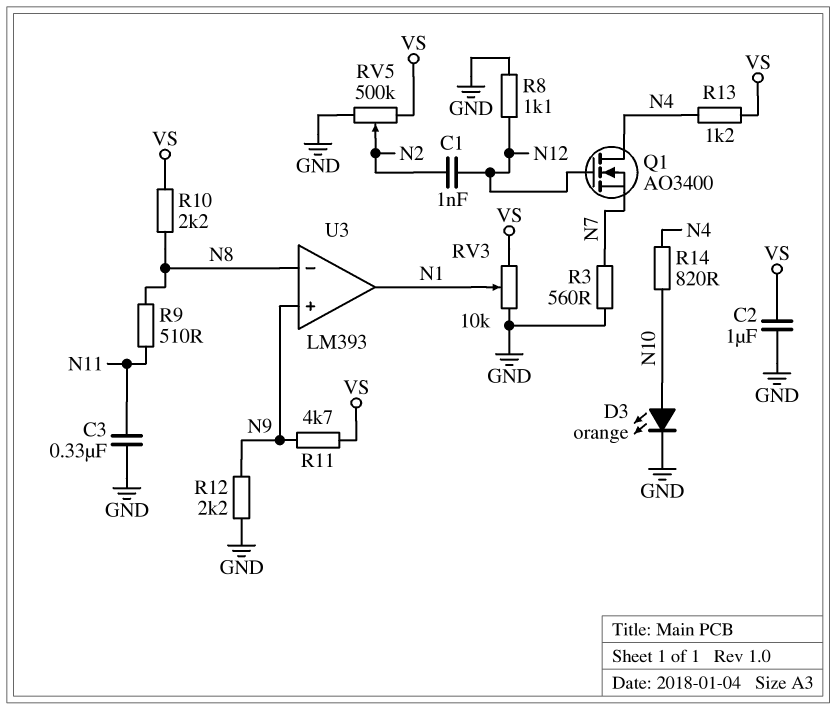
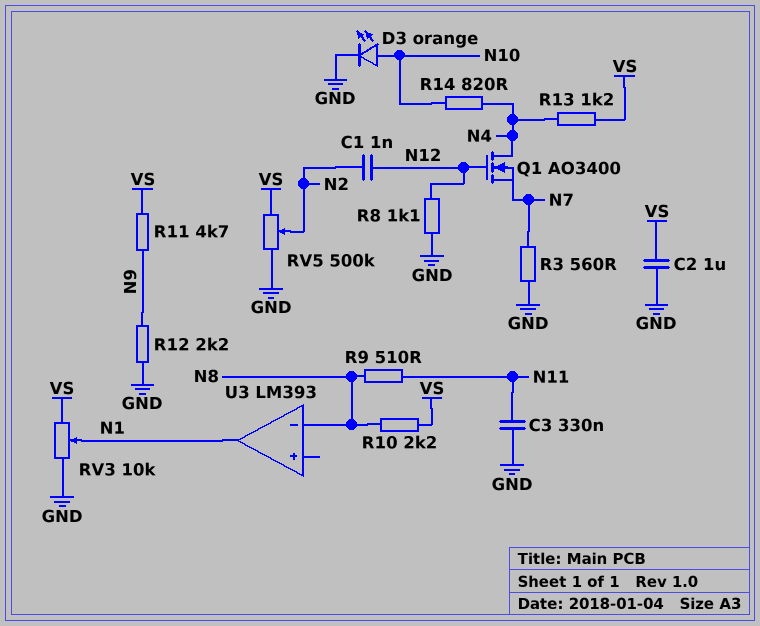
U3 pin in+: N9 -> none

